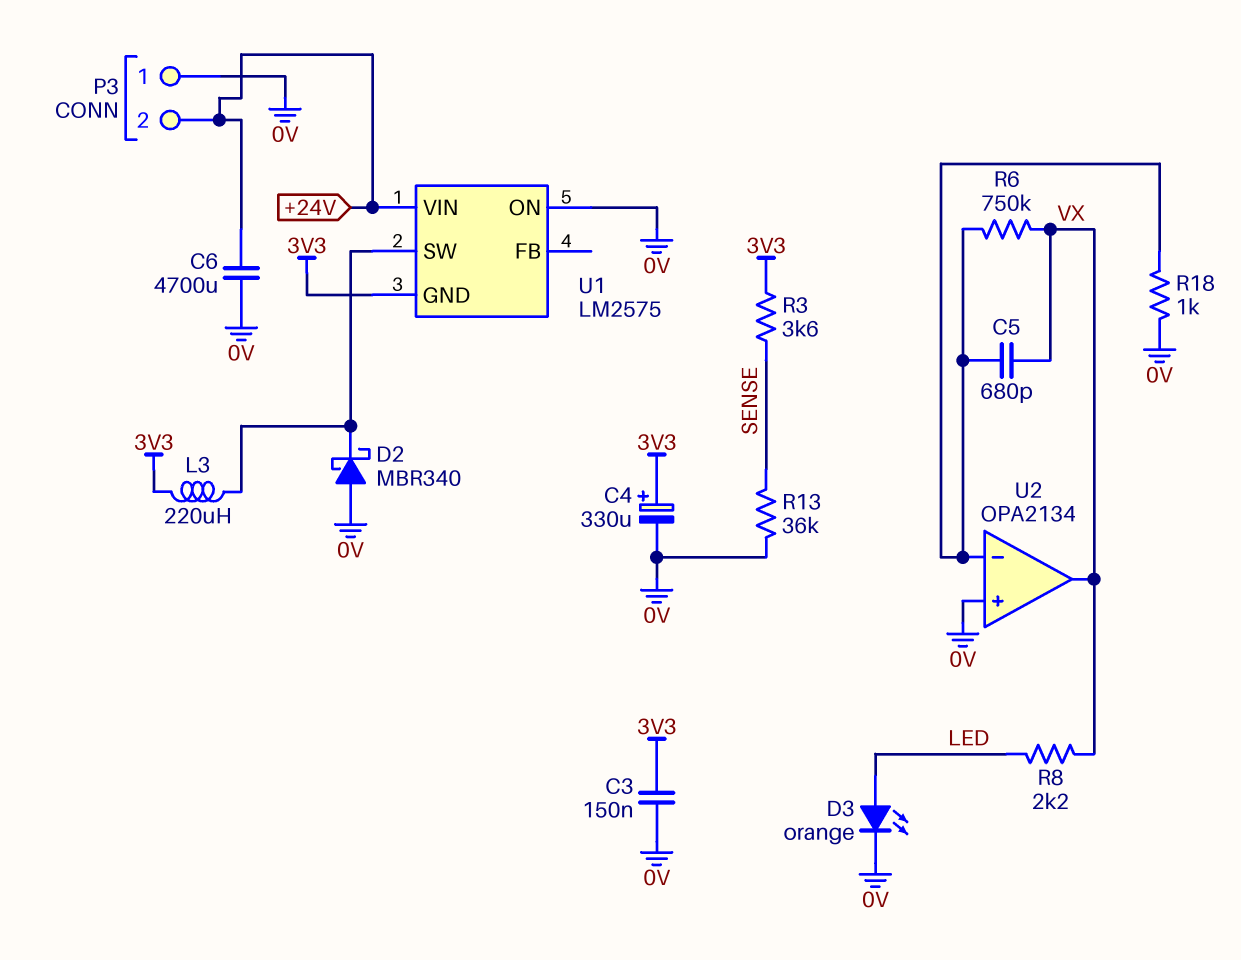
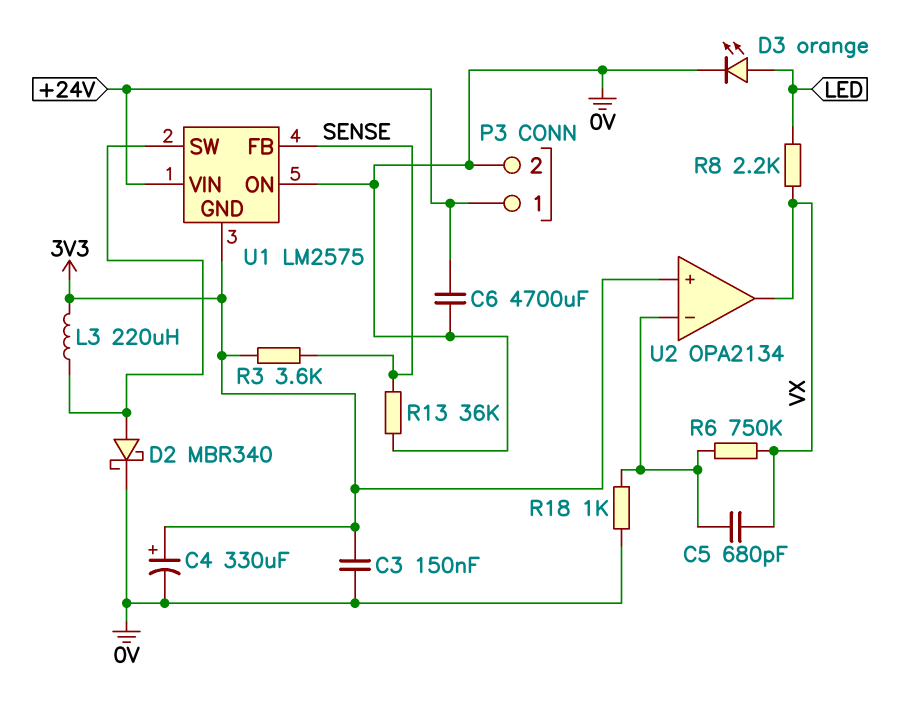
D2: schottky MBR340 (A 0V, K U1/SW) -> schottky MBR340 (A U1/SW, K 0V)
P3 pin 1: 0V -> +24V
P3 pin 2: +24V -> 0V
U1 pin FB: none -> SENSE
U2 pin in+: 0V -> 3V3

